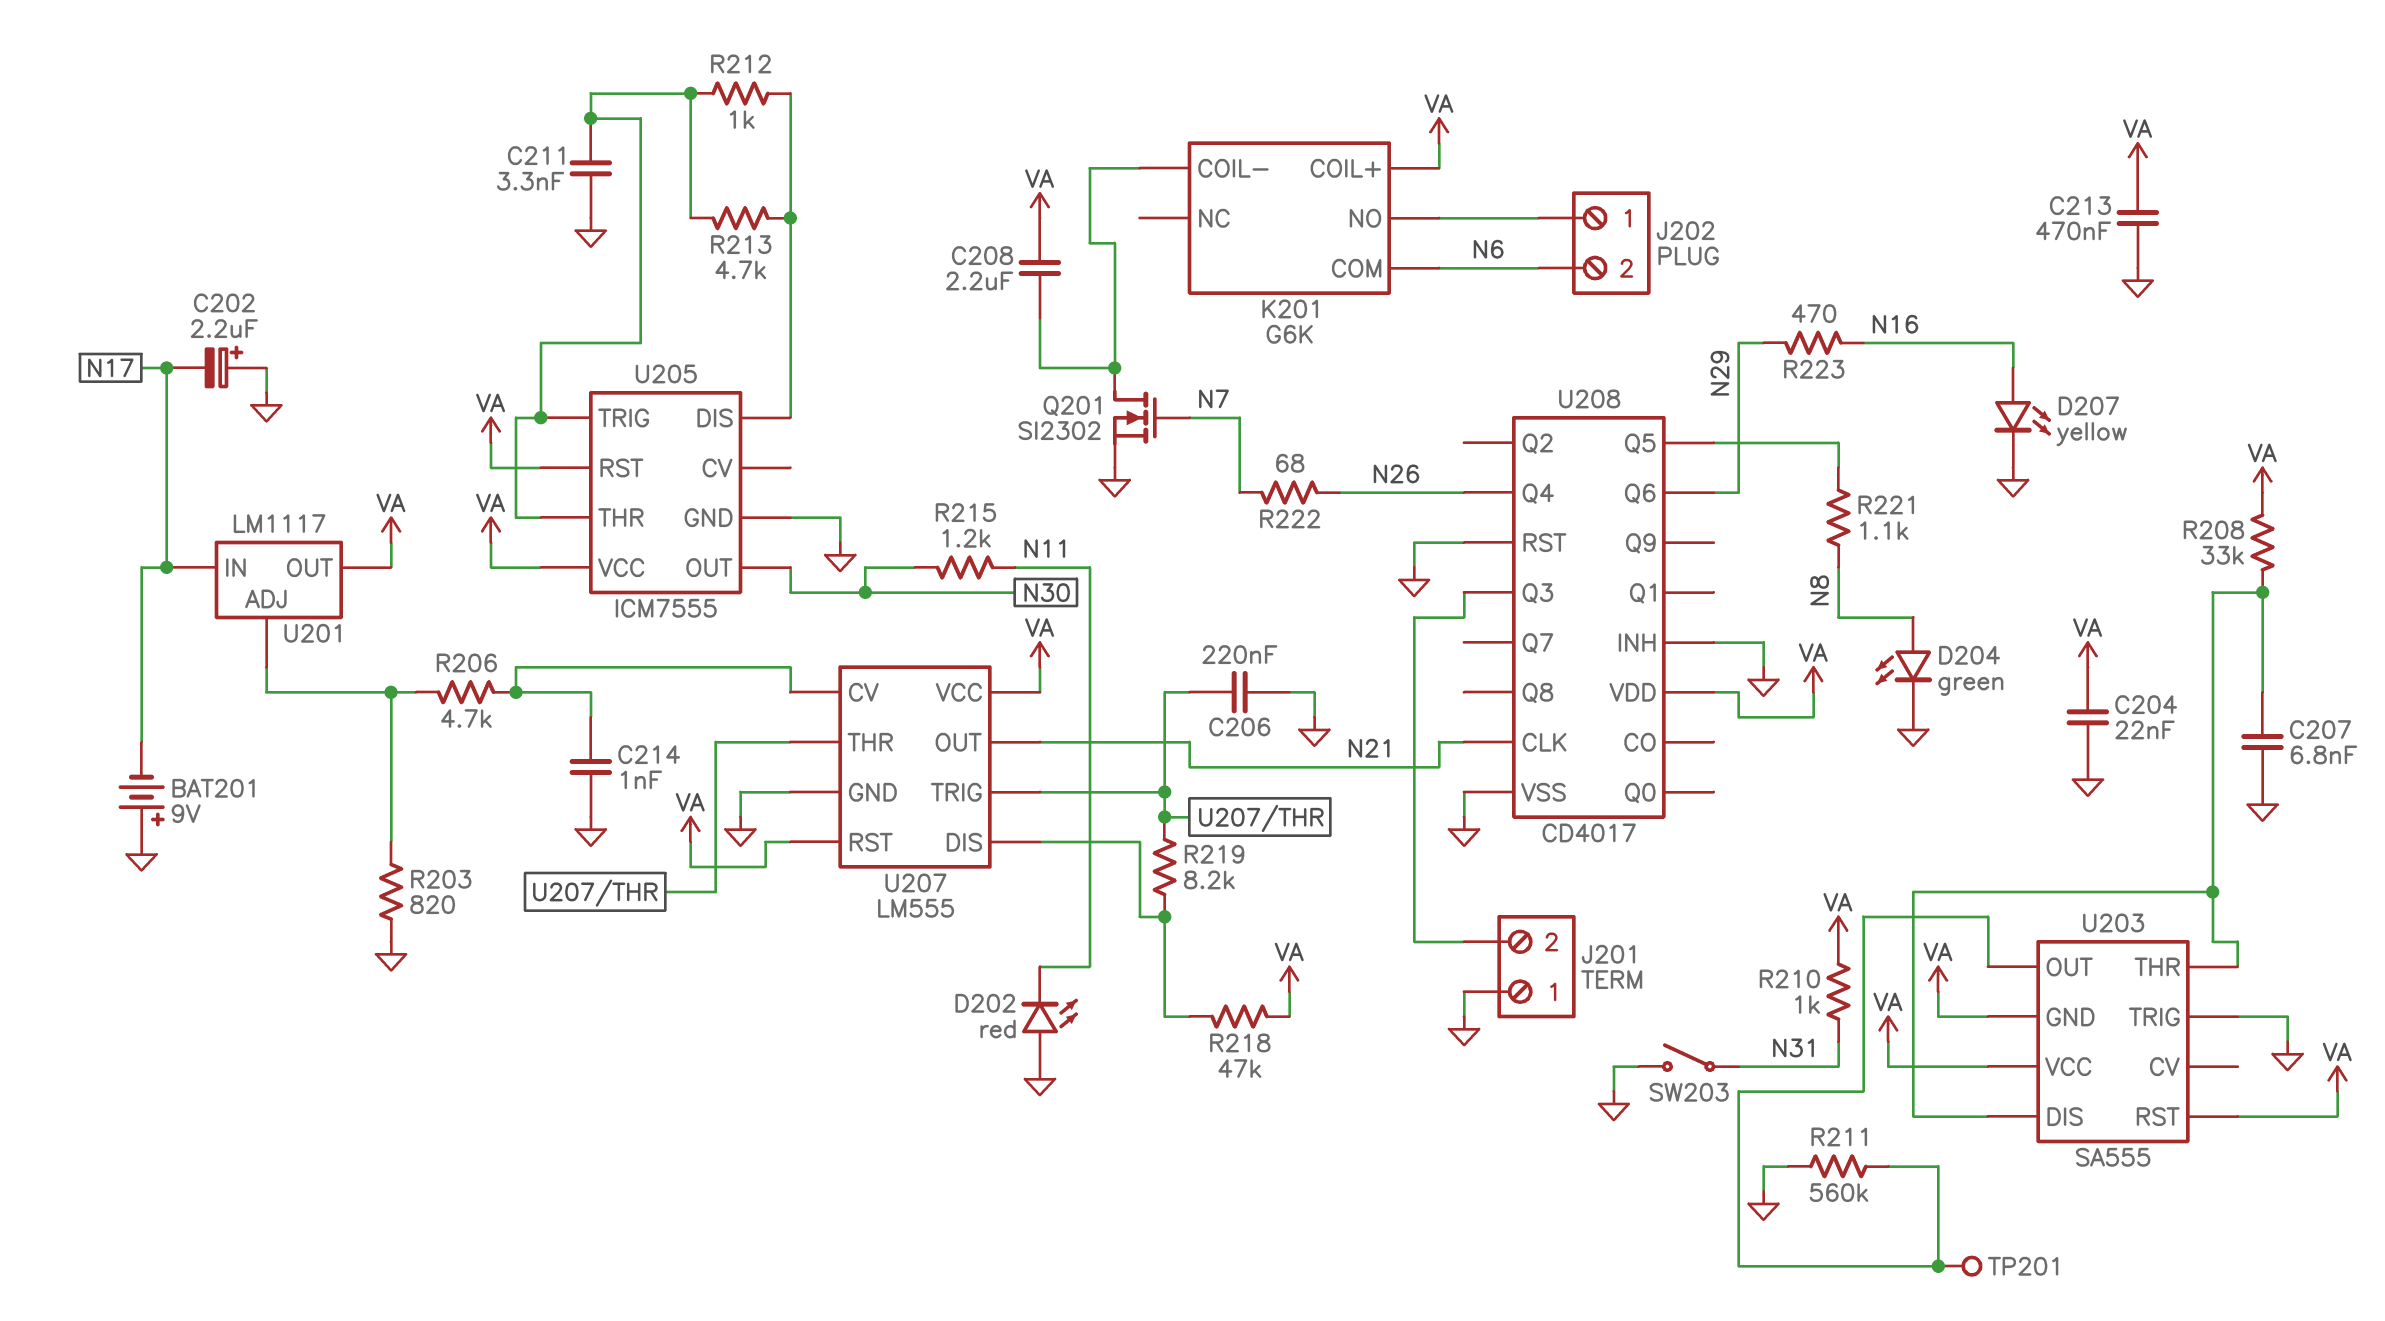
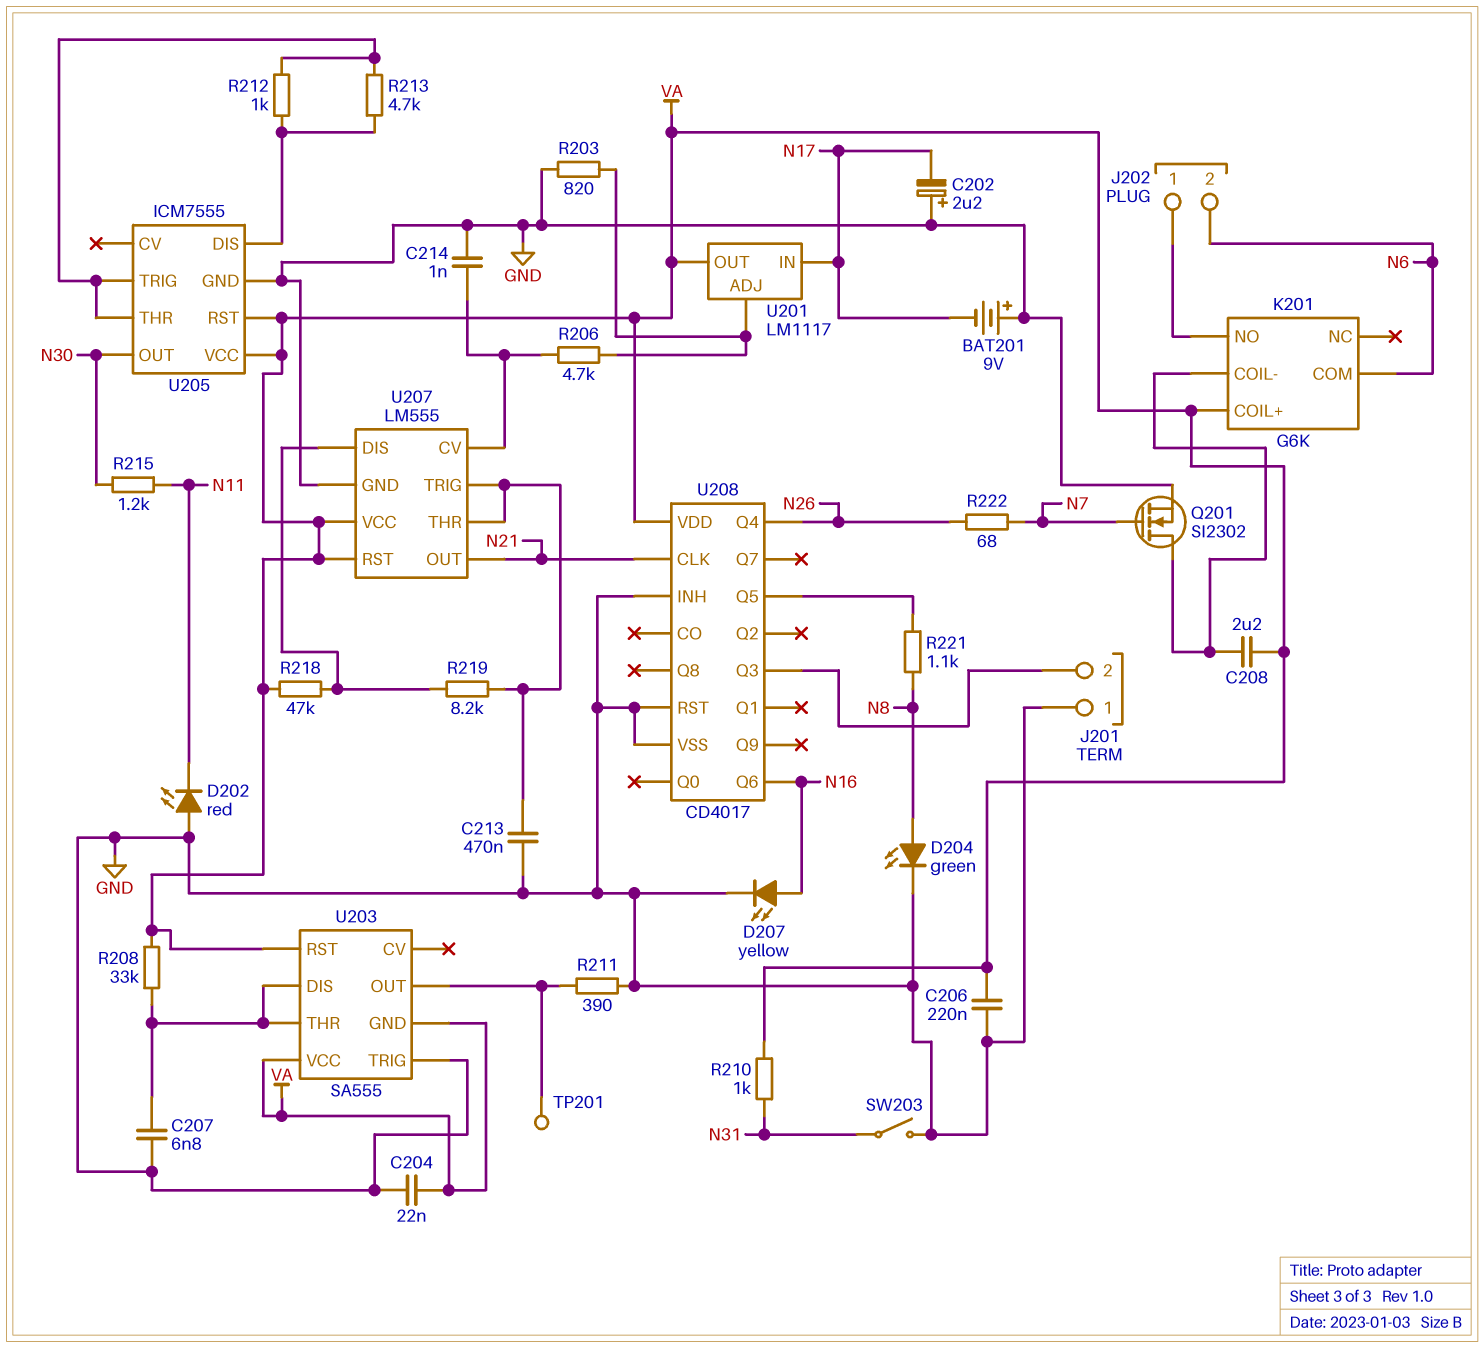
C206: 220nF (GND, U207/THR) -> 220nF (GND, VA)
C211: 3.3nF (GND, U205/THR) -> none
C213: 470nF (GND, VA) -> 470nF (GND, U207/THR)
R211: 560k (GND, U203/OUT) -> 390 (GND, U203/OUT)
R223: 470 (N16, N29) -> none
U208 pin Q6: N29 -> N16

